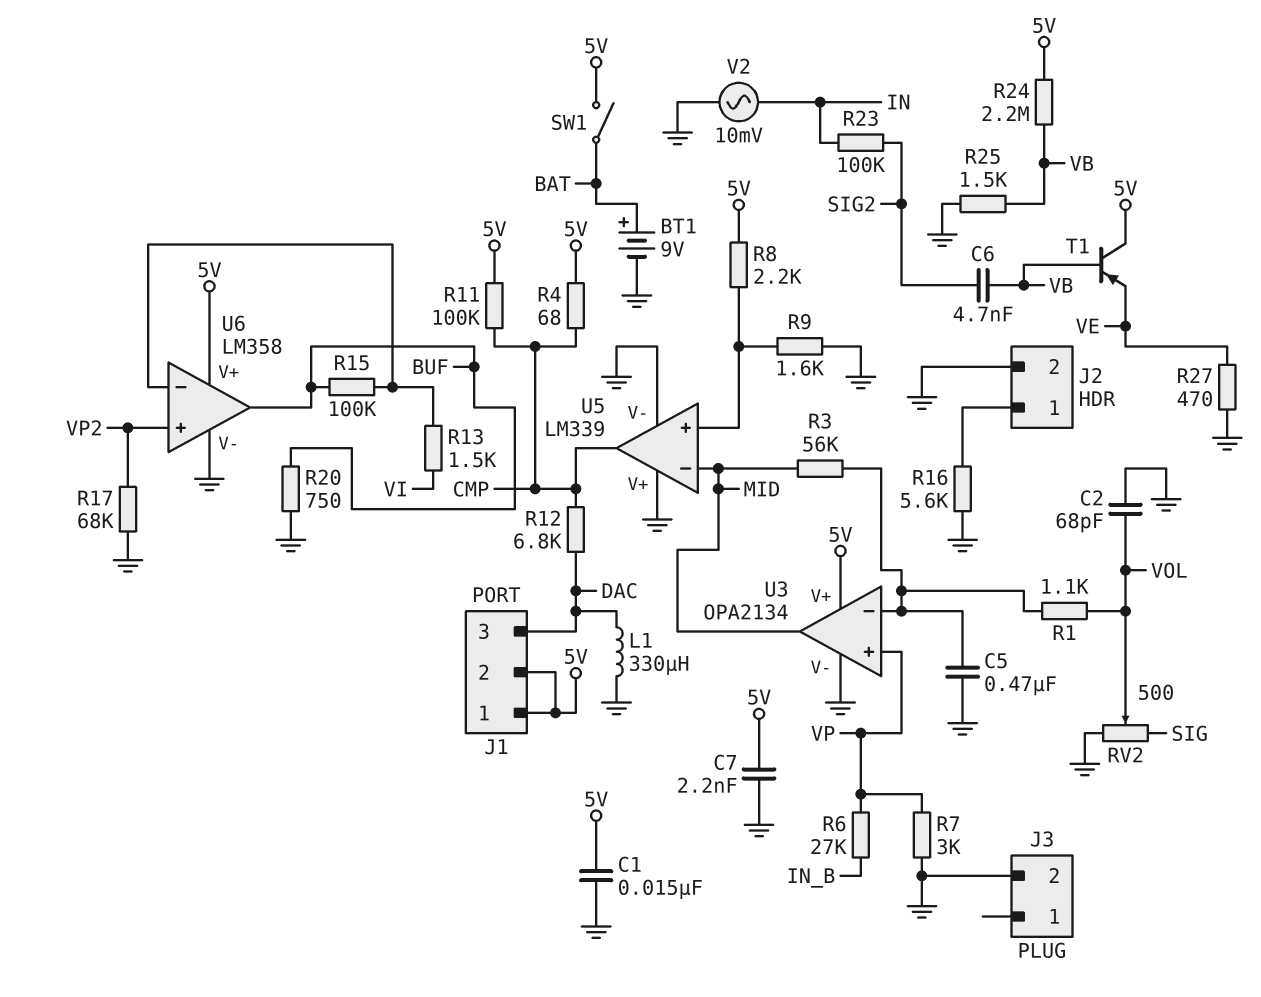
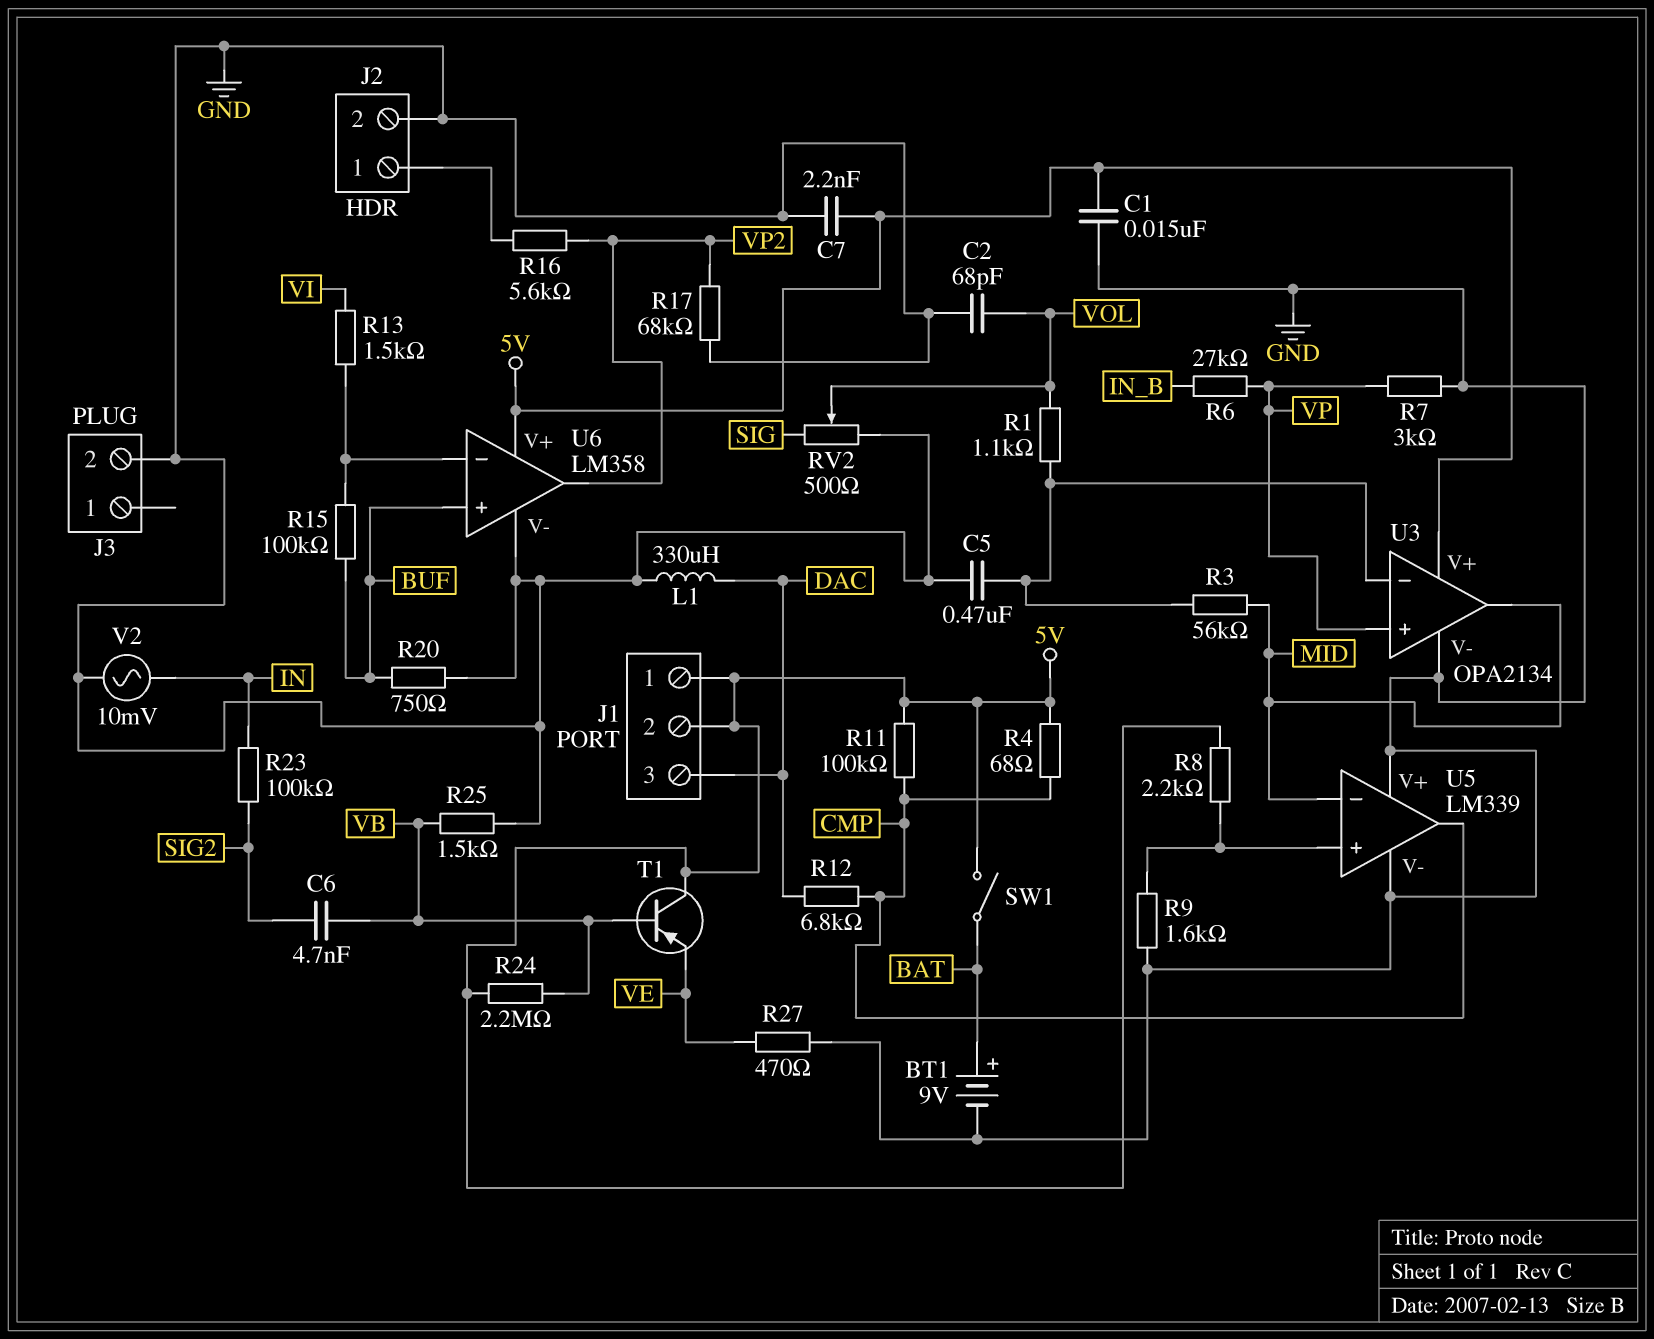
R16: 5.6k (GND, J2/1) -> 5.6k (J2/1, VP2)
U6 pin in+: VP2 -> BUF
U6 pin out: BUF -> VP2

